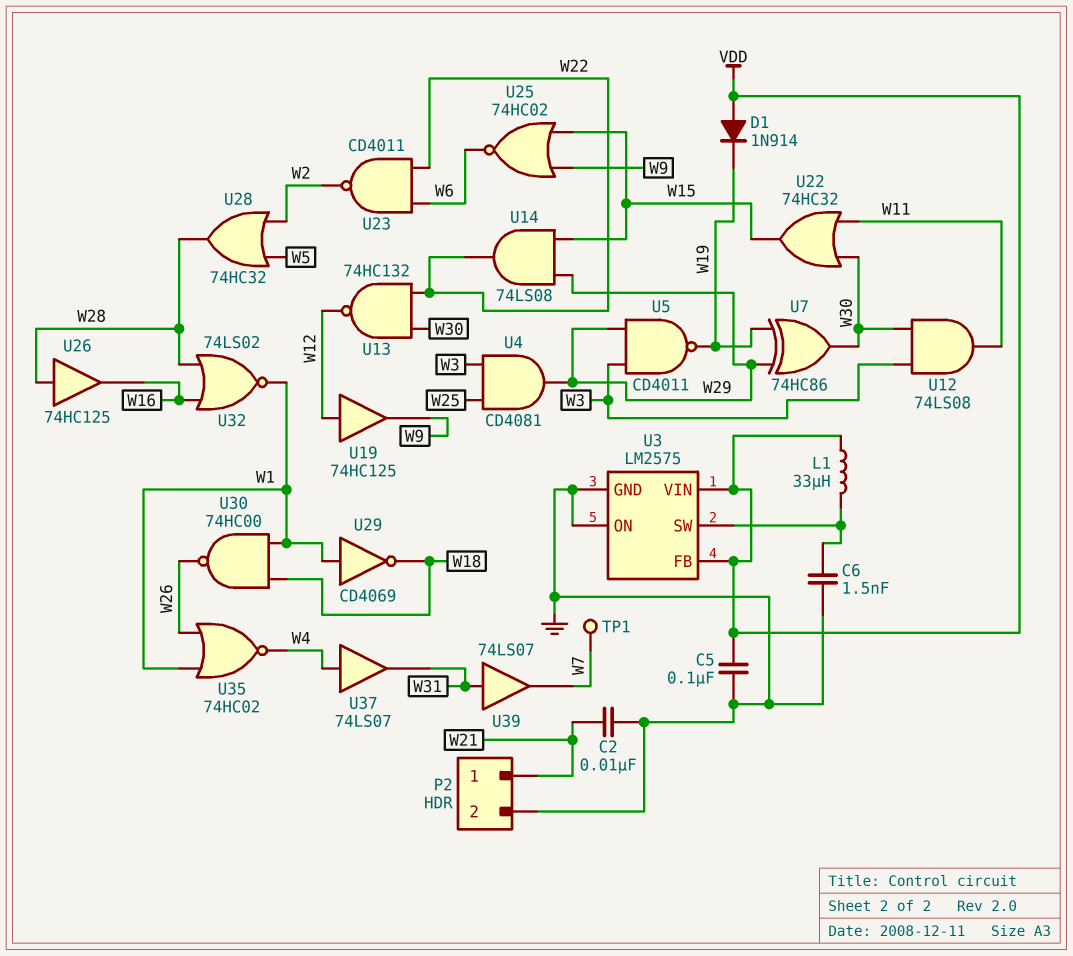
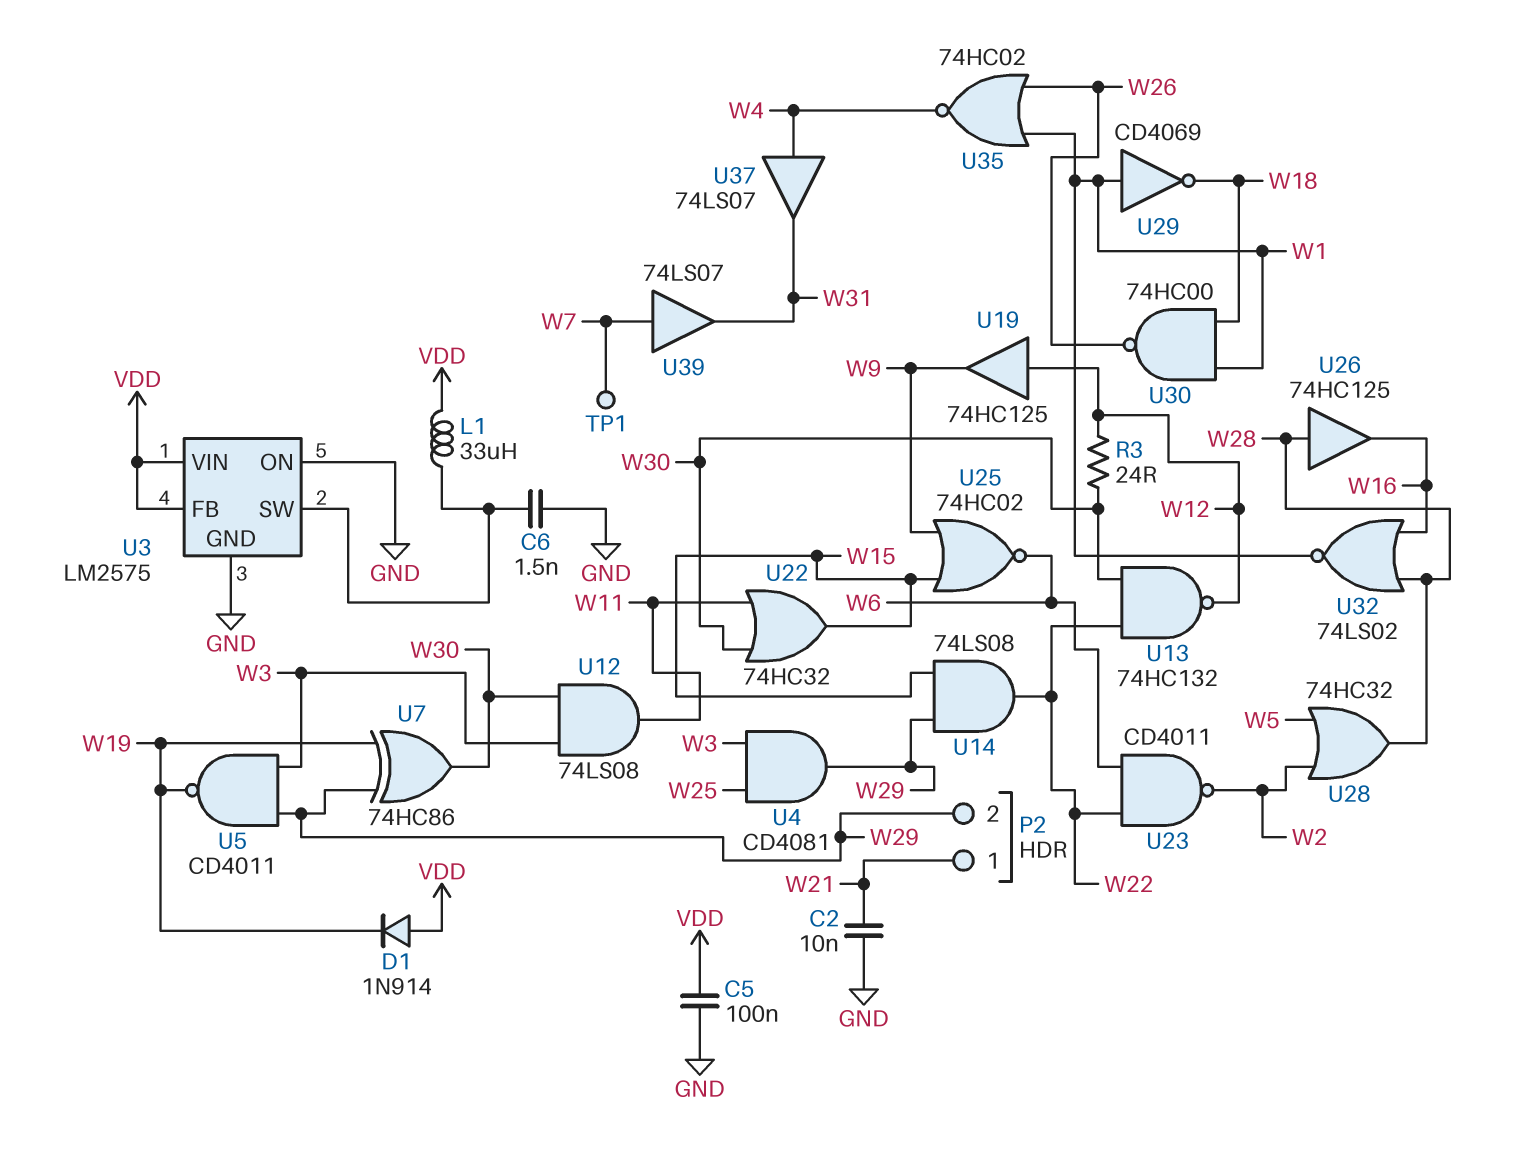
P2 pin 2: GND -> W29
R3: none -> 24 (W12, W30)
U39: buffer 74LS07 (in W31, out W7) -> buffer 74LS07 (in W7, out W31)

